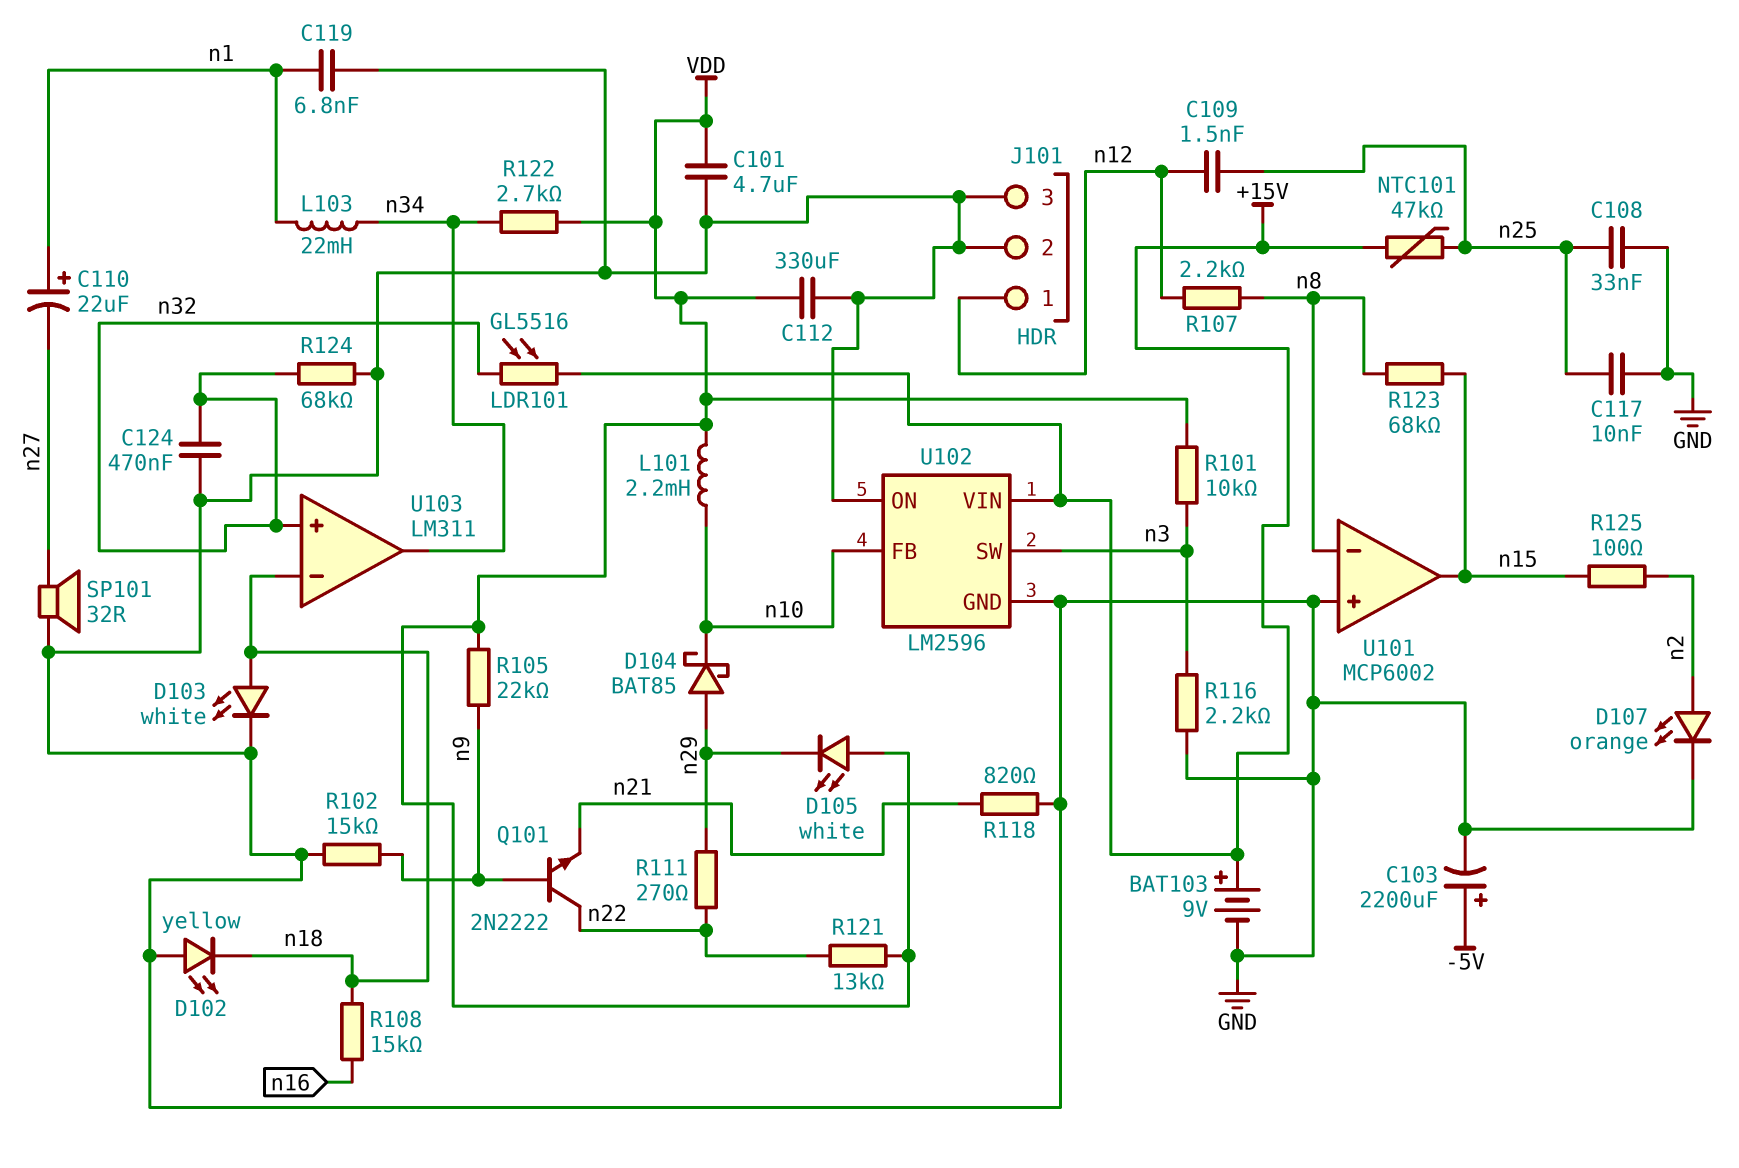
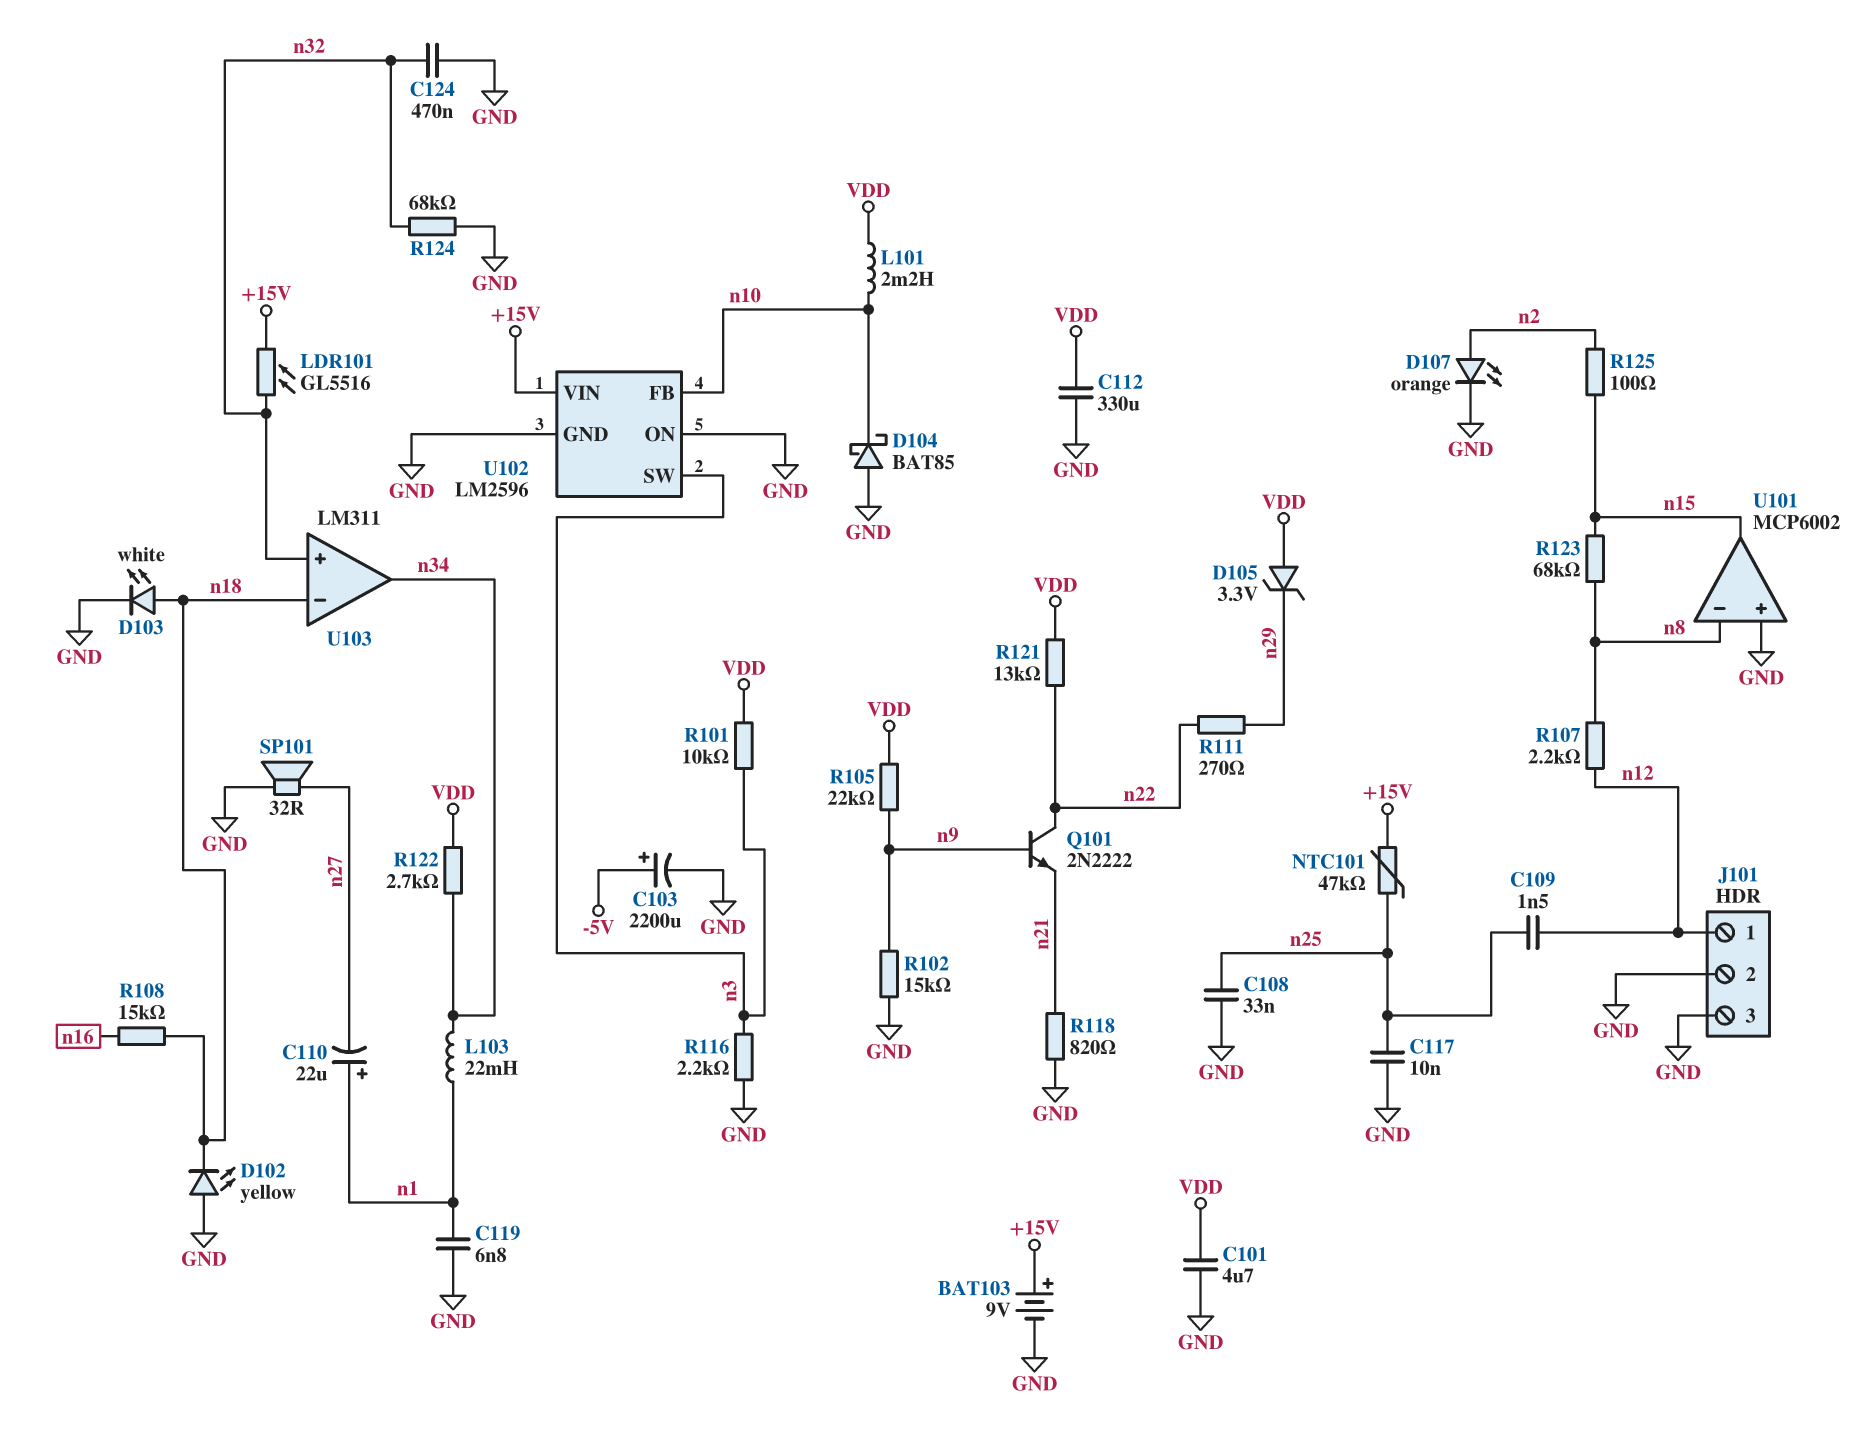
D104: schottky BAT85 (A n29, K n10) -> schottky BAT85 (A GND, K n10)
D105: LED white (A VDD, K n29) -> zener 3.3V (A VDD, K n29)

